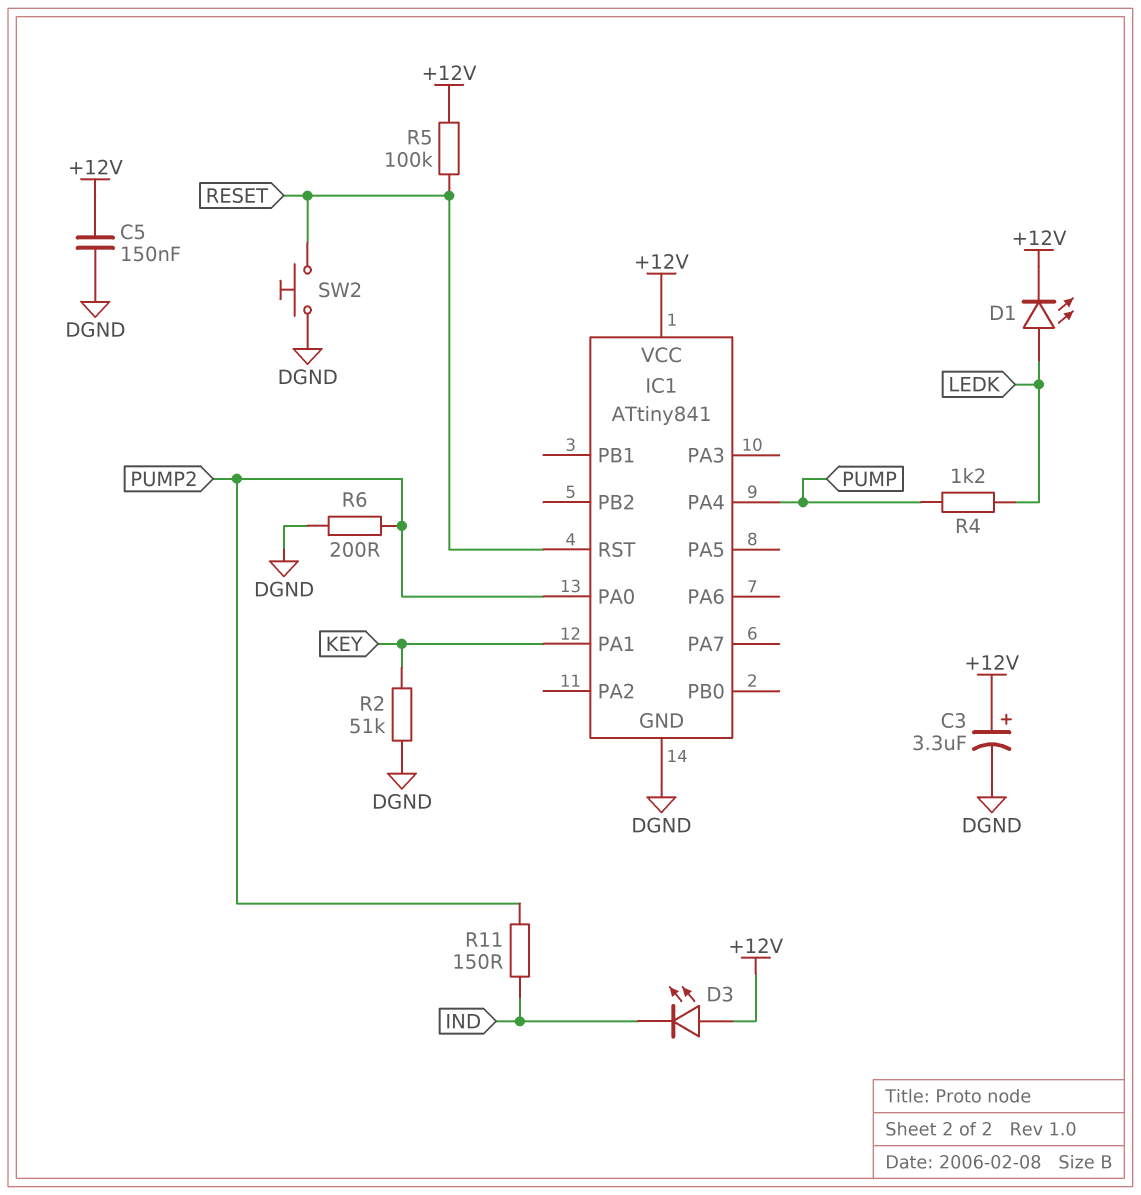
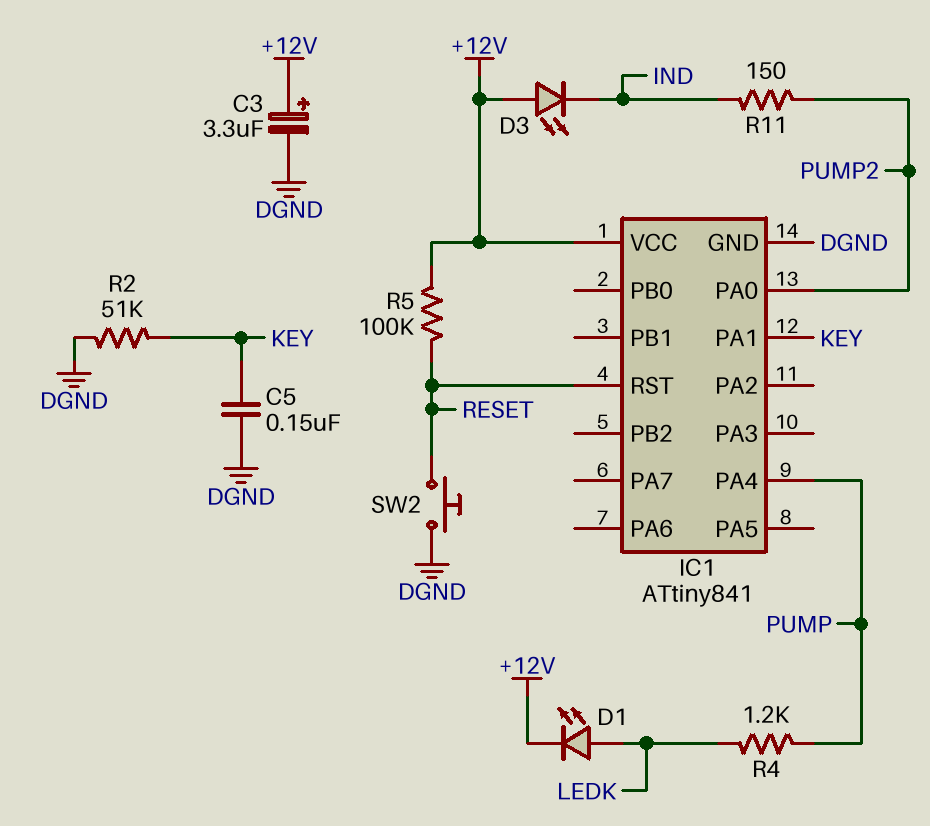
C5: 150nF (+12V, DGND) -> 150nF (DGND, KEY)
R6: 200 (DGND, PUMP2) -> none

